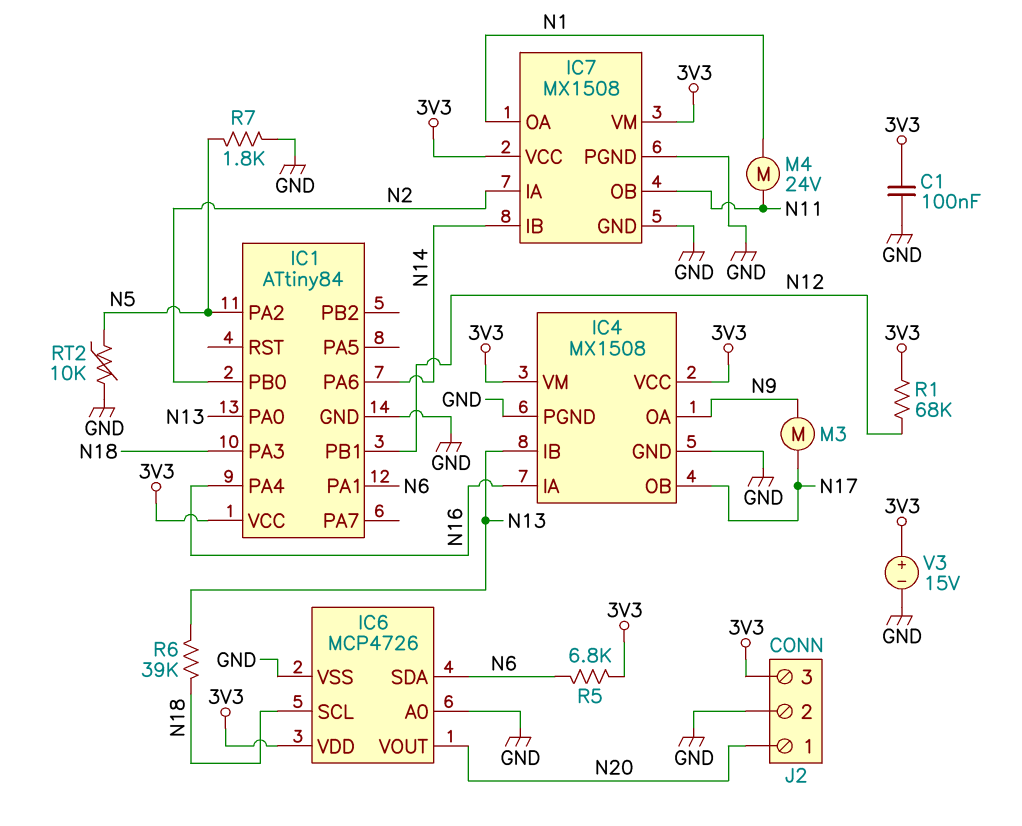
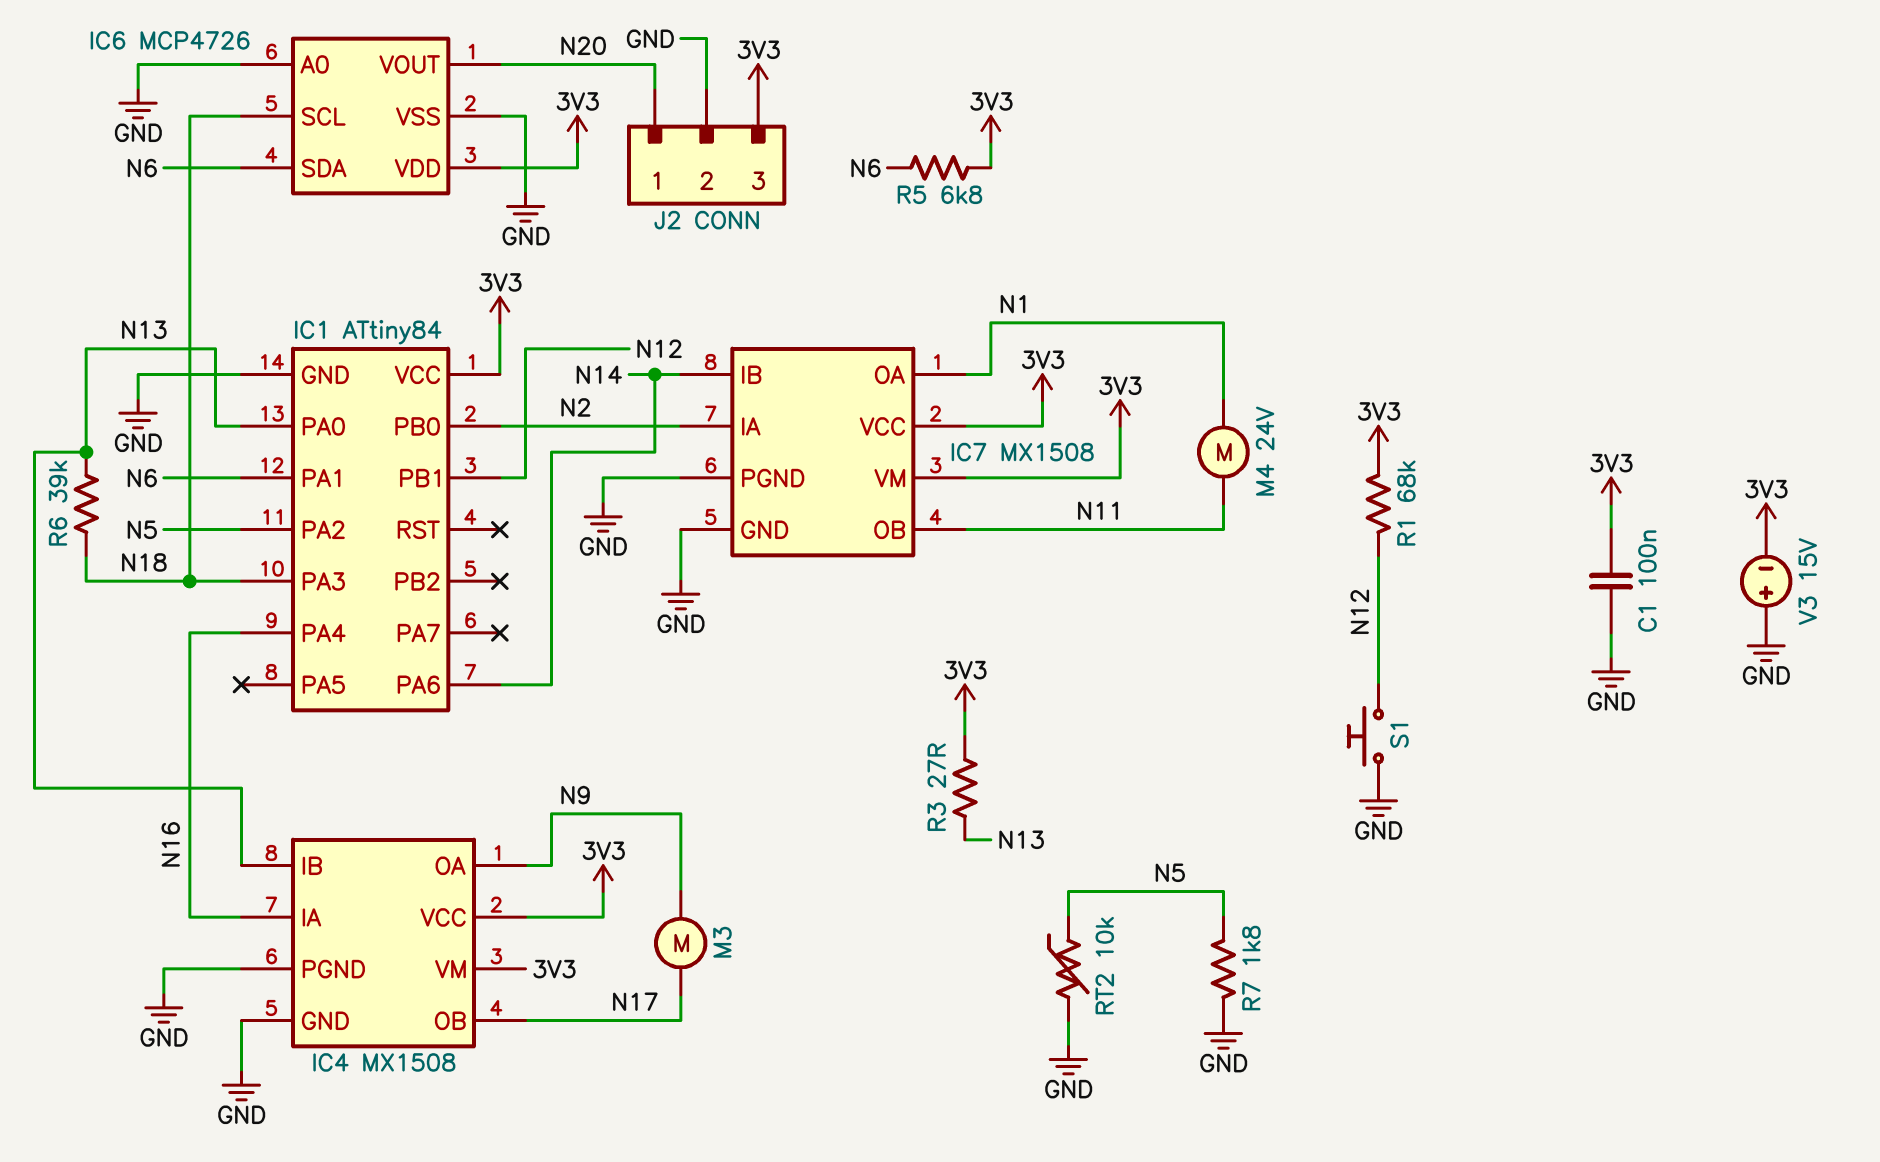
R3: none -> 27 (3V3, N13)
S1: none -> button (GND, N12)
V3: 15V (plus 3V3, minus GND) -> 15V (plus GND, minus 3V3)

